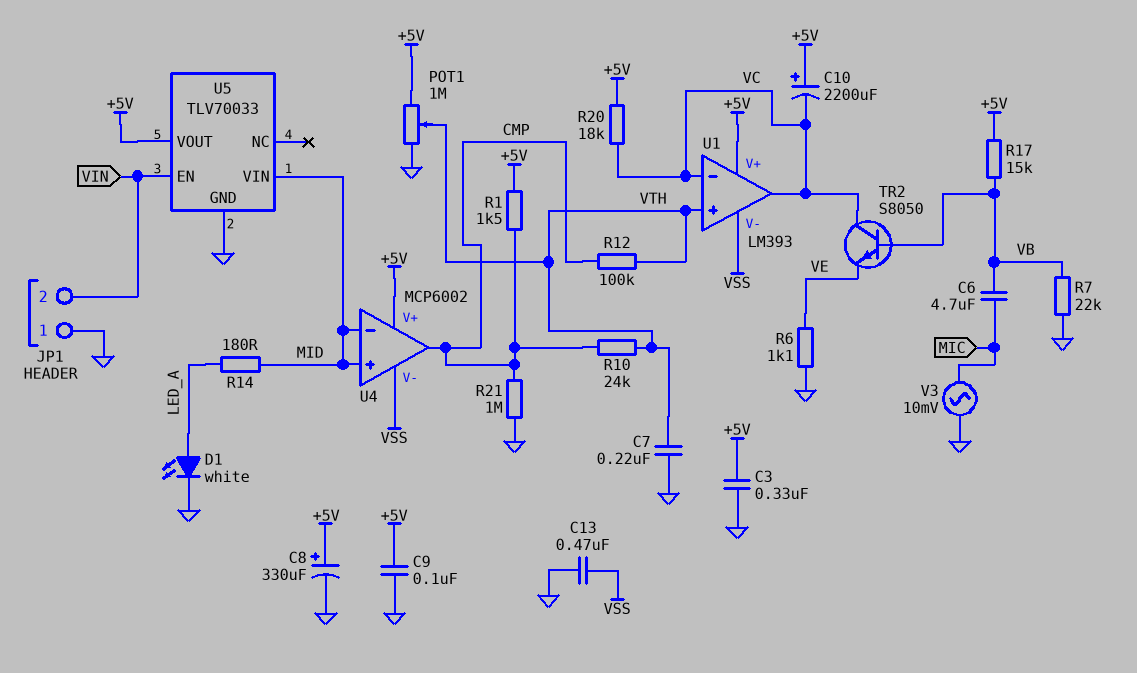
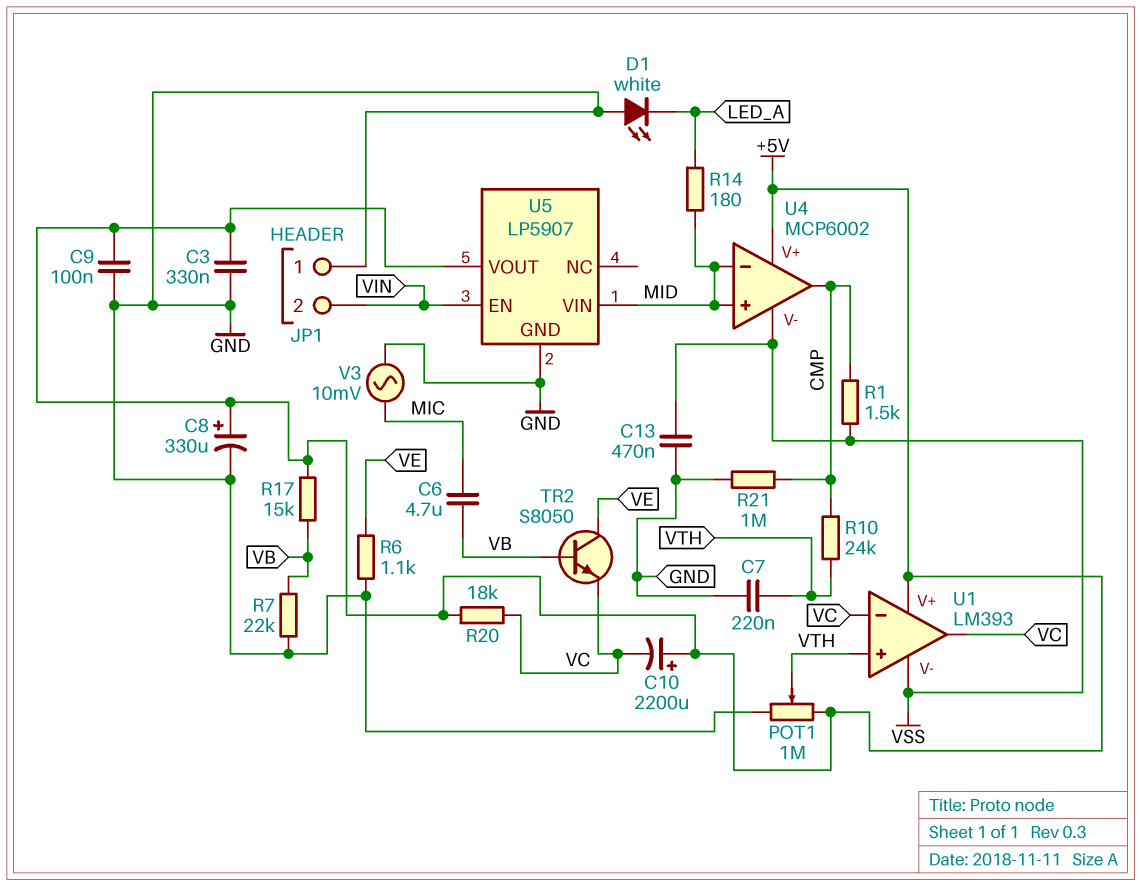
D1: LED white (A LED_A, K GND) -> LED white (A GND, K LED_A)
R1: 1.5k (+5V, CMP) -> 1.5k (CMP, VSS)
R12: 100k (CMP, VTH) -> none
TR2: NPN S8050 (B VB, C VC, E VE) -> NPN S8050 (B VB, C VE, E VC)
U5: TLV70033 -> LP5907

